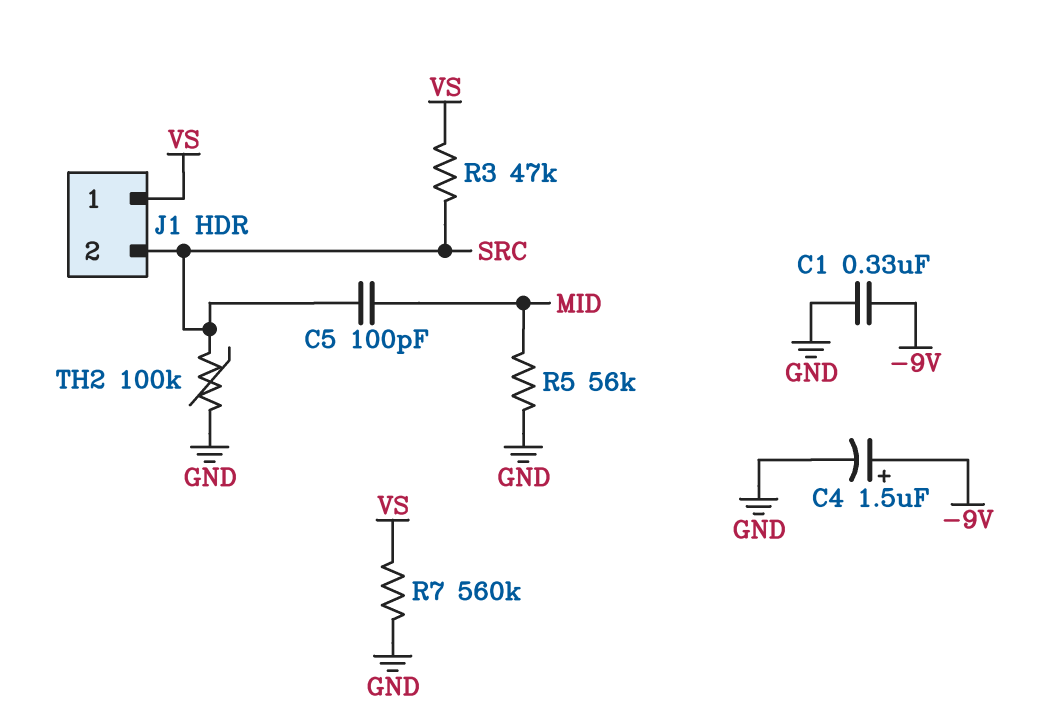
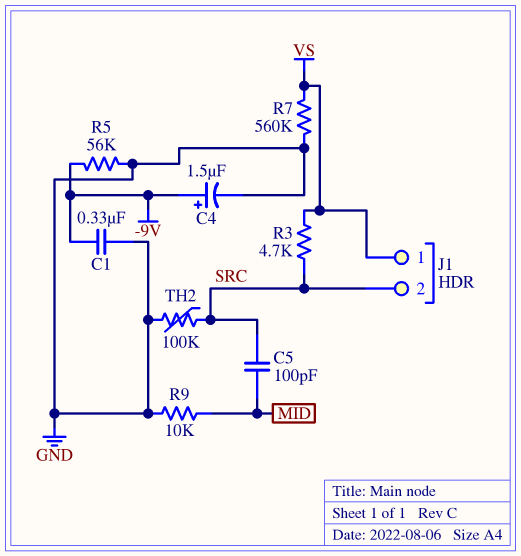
R3: 47k (SRC, VS) -> 4.7k (SRC, VS)
R5: 56k (GND, MID) -> 56k (-9V, GND)
R9: none -> 10k (GND, MID)

